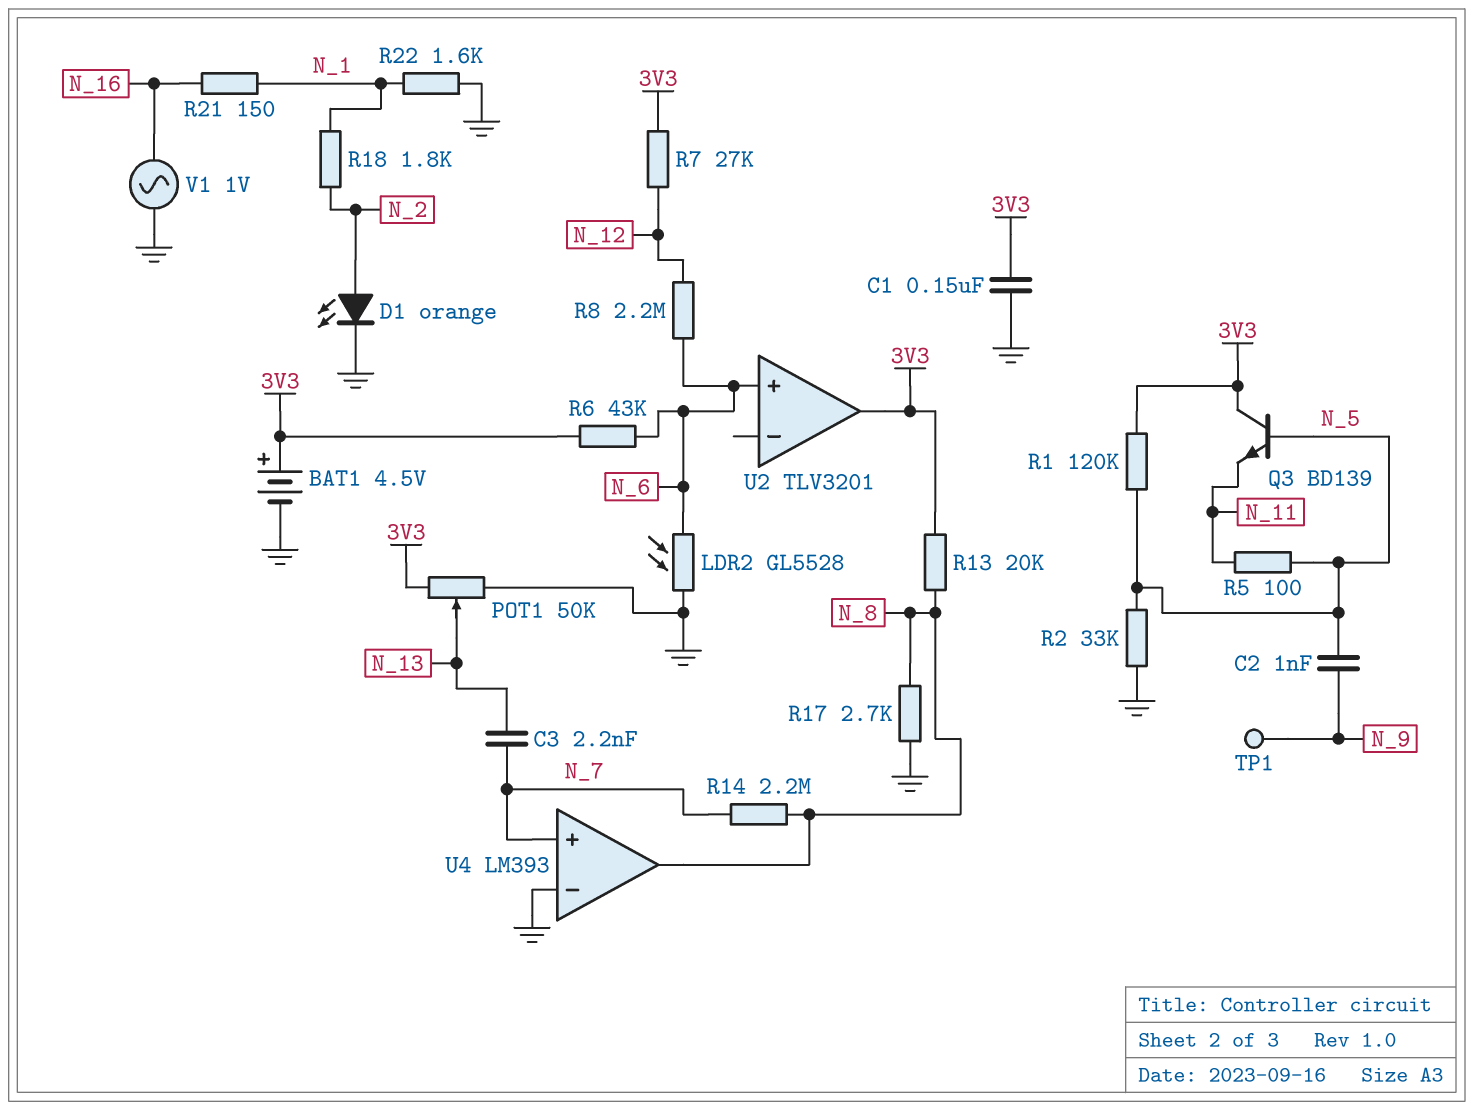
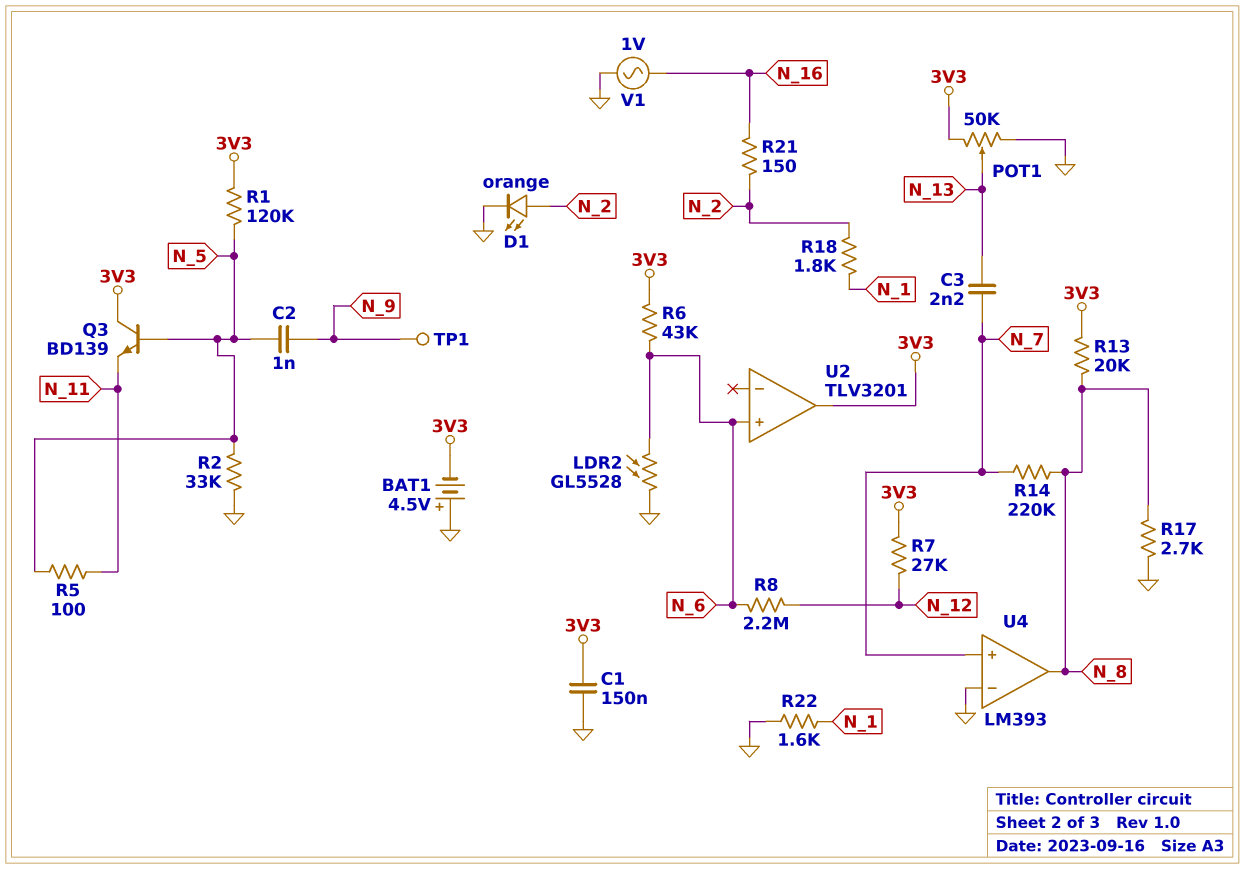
BAT1: 4.5V (plus 3V3, minus GND) -> 4.5V (plus GND, minus 3V3)
R14: 2.2M (N_7, N_8) -> 220k (N_7, N_8)
R21: 150 (N_1, N_16) -> 150 (N_2, N_16)

